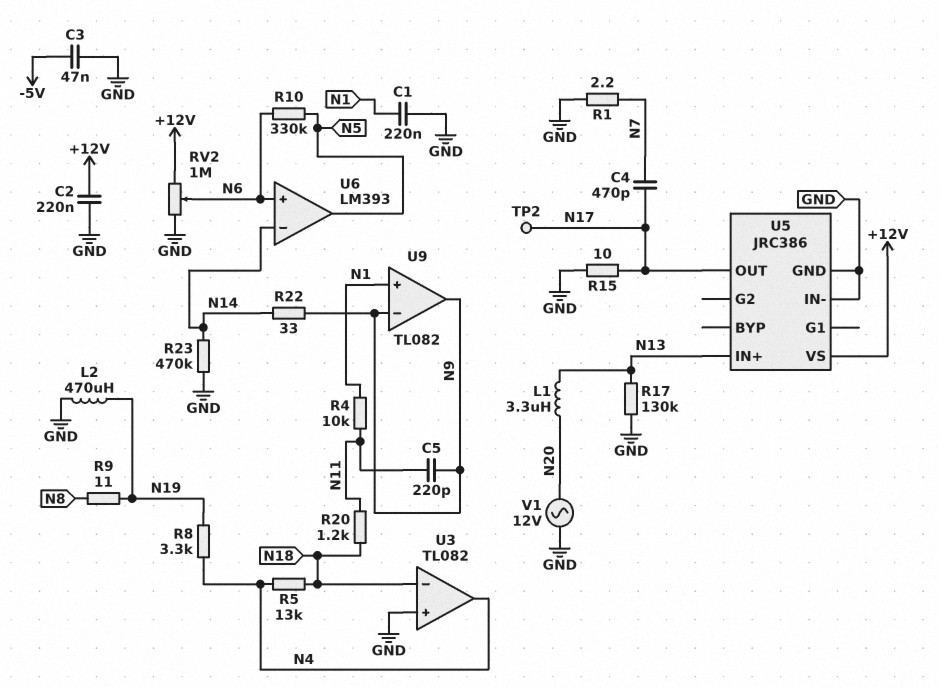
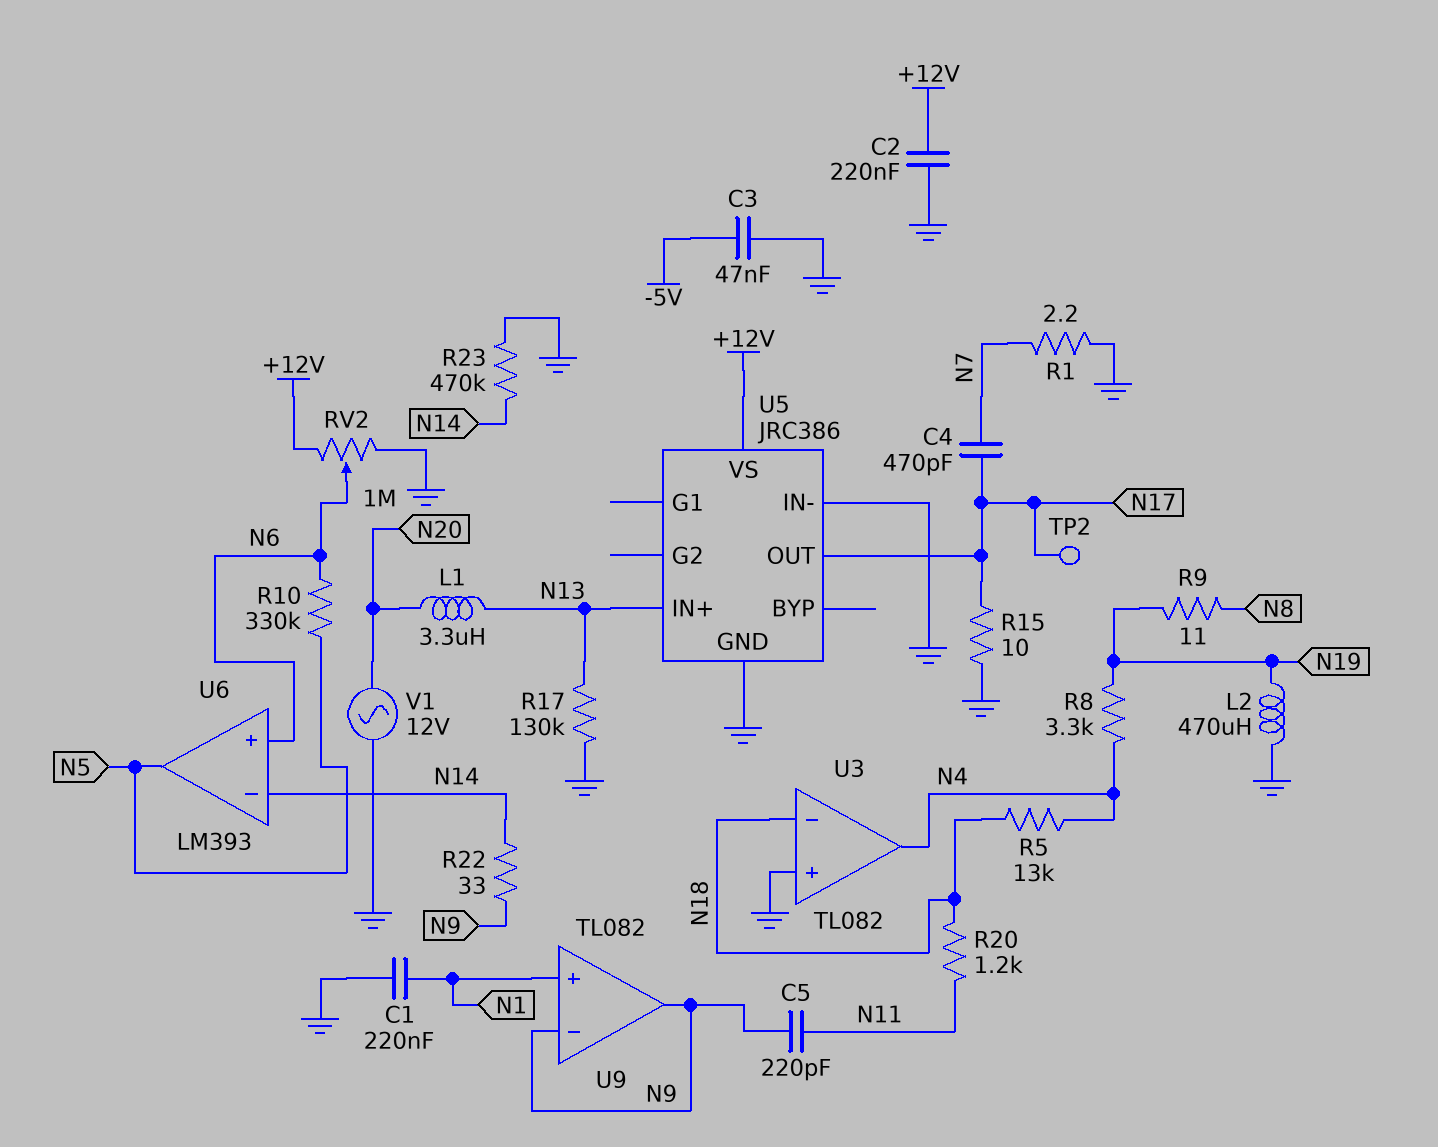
R4: 10k (N1, N11) -> none

